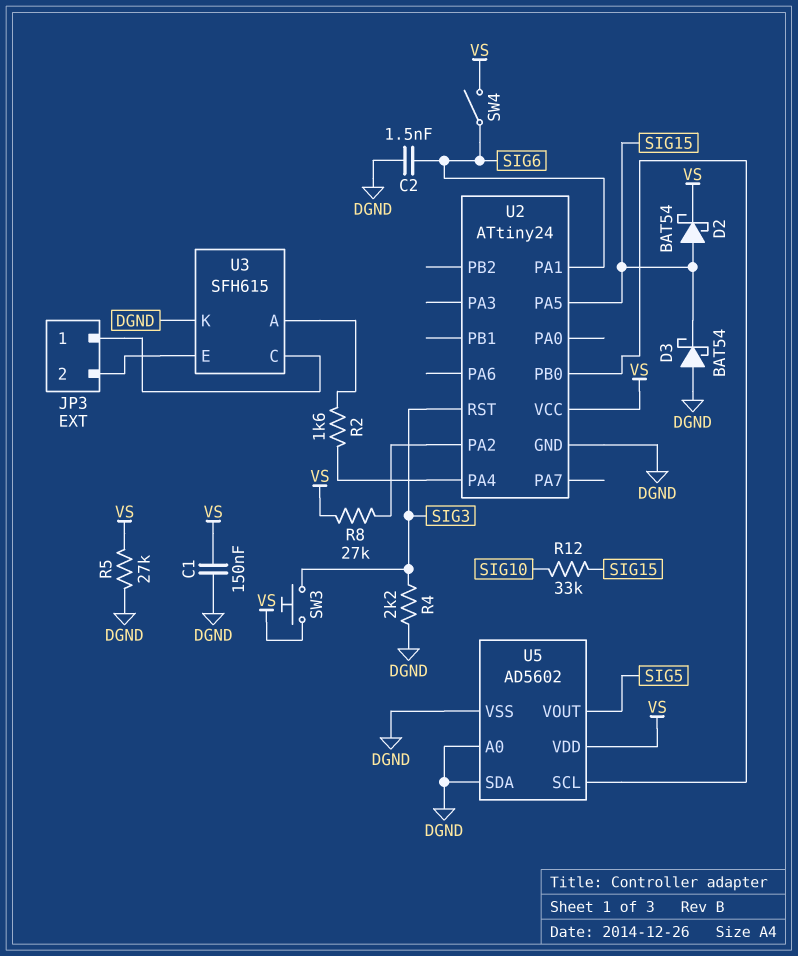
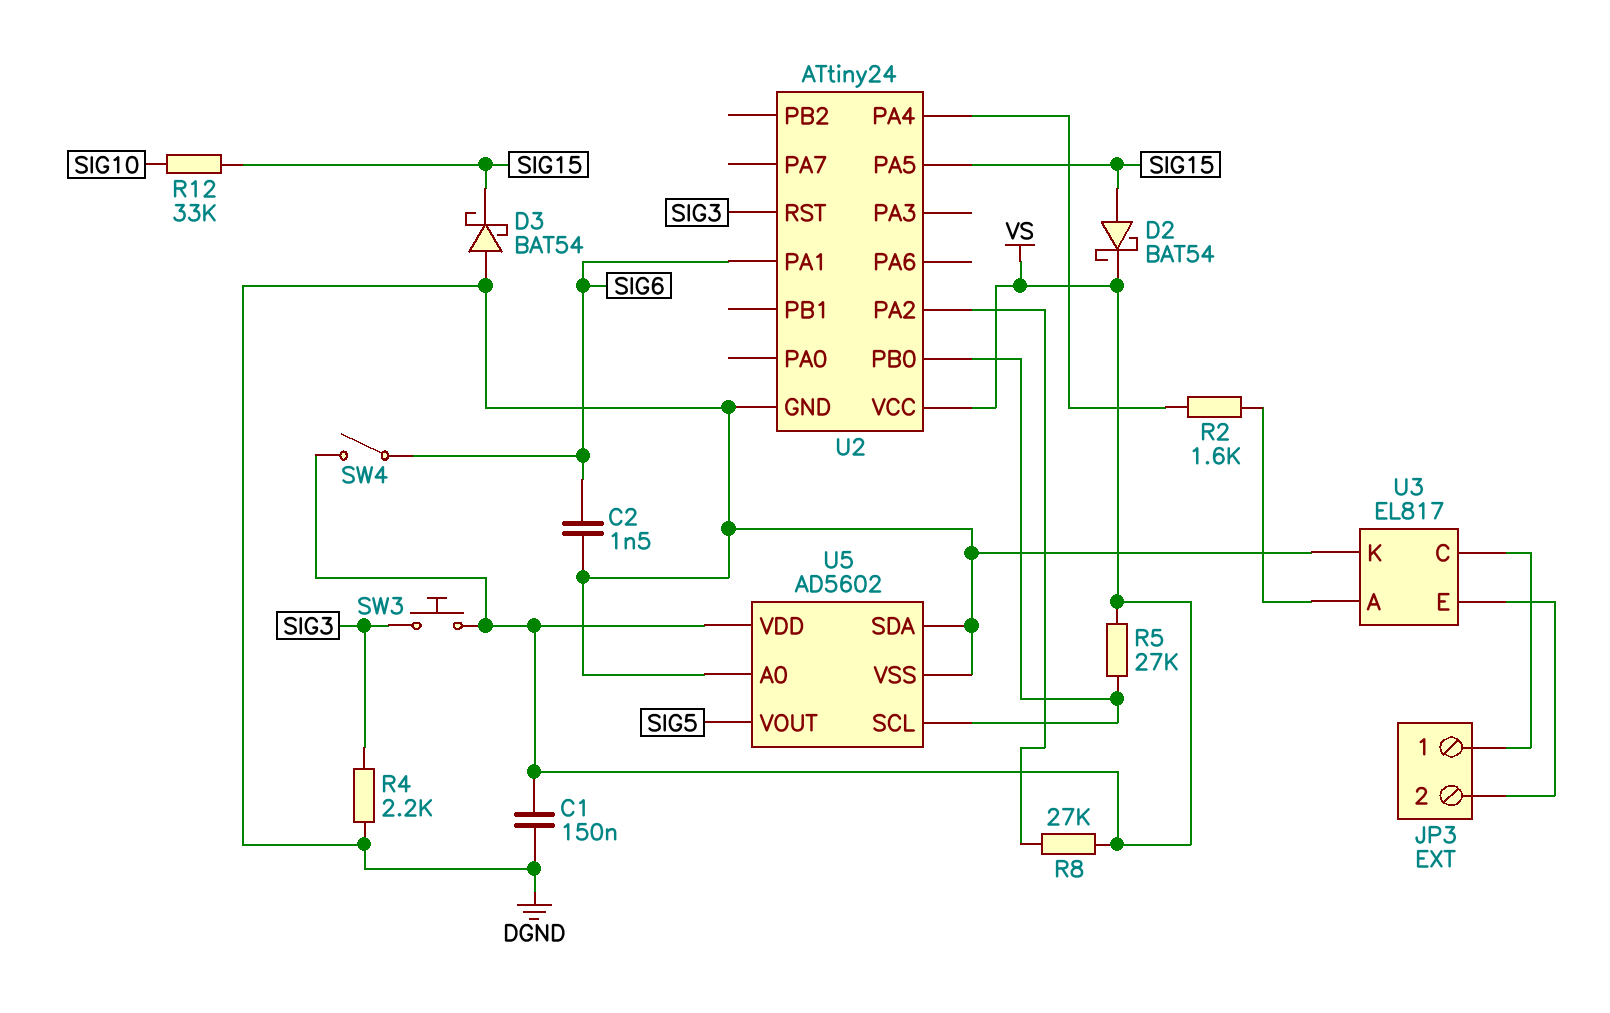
R5: 27k (DGND, VS) -> 27k (U2/PB0, VS)
U3: SFH615 -> EL817

